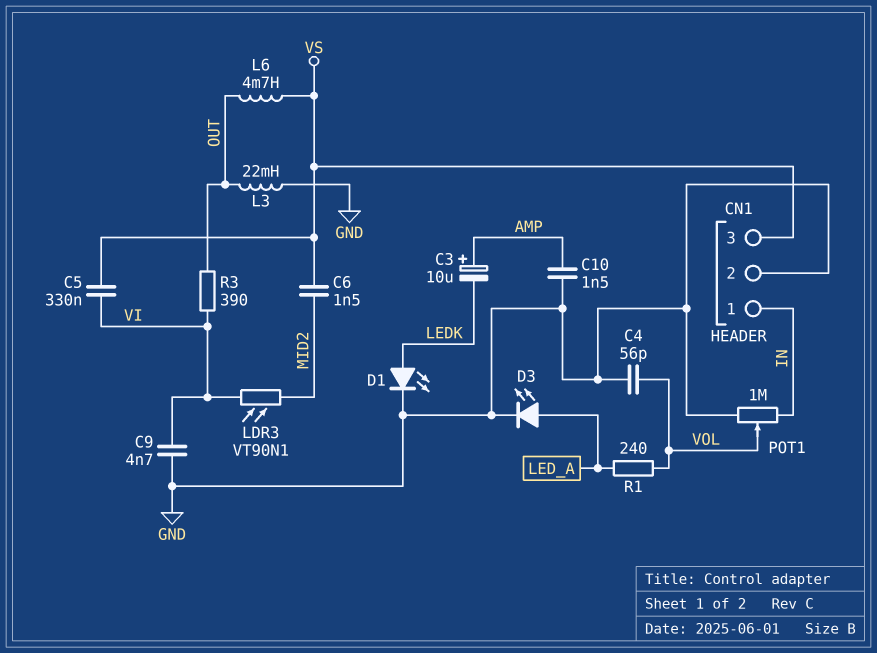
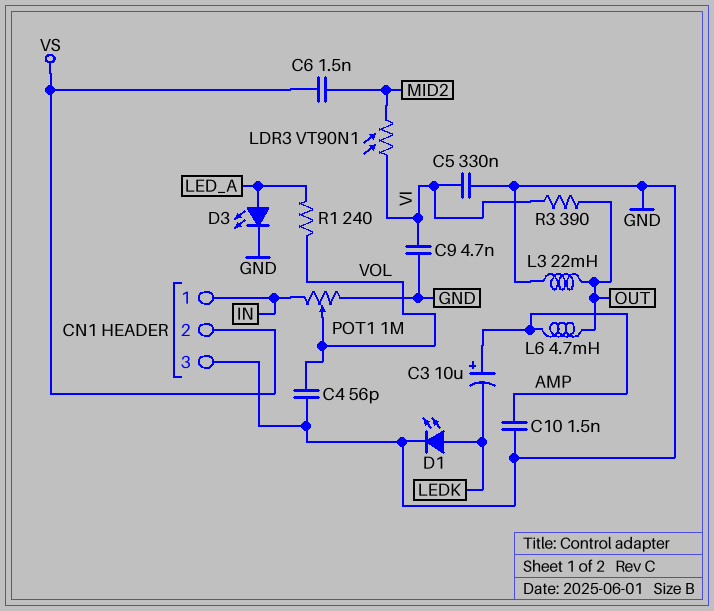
C5: 330nF (VI, VS) -> 330nF (GND, VI)
CN1 pin 2: GND -> VS
CN1 pin 3: VS -> GND
L6: 4.7mH (OUT, VS) -> 4.7mH (AMP, OUT)

